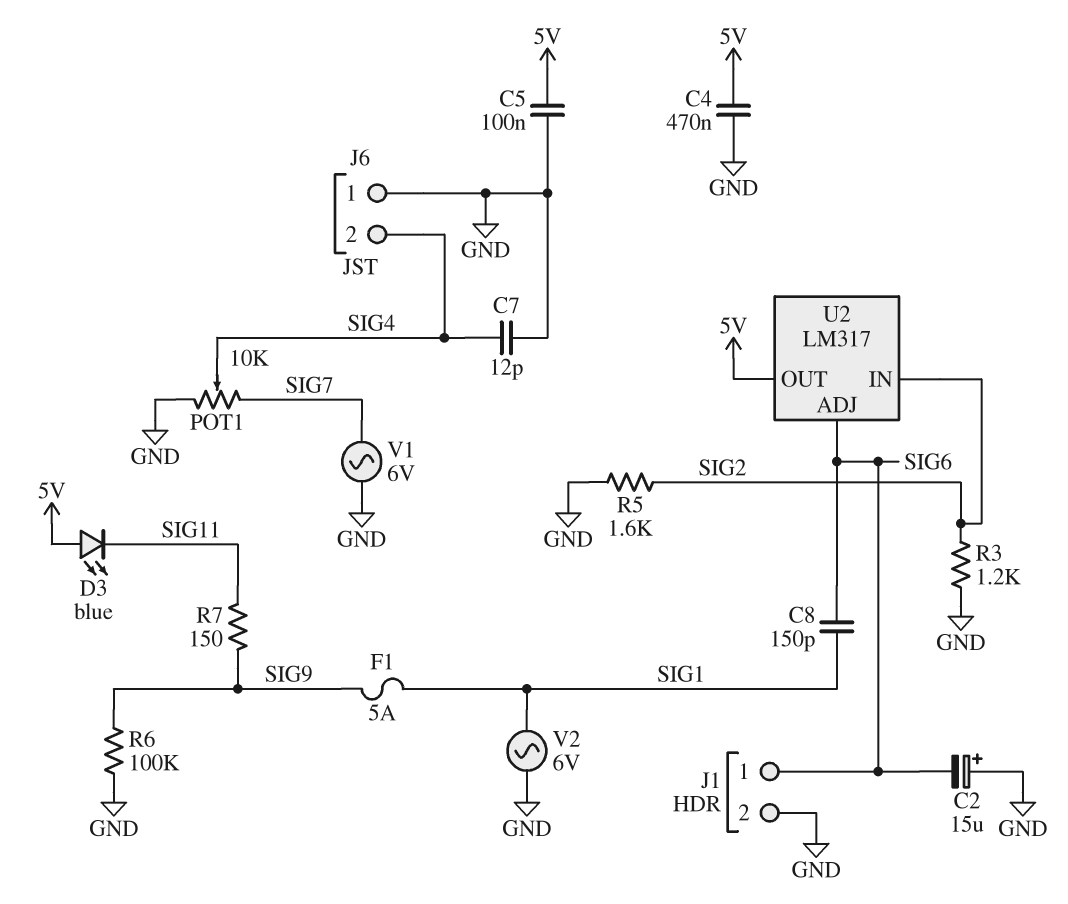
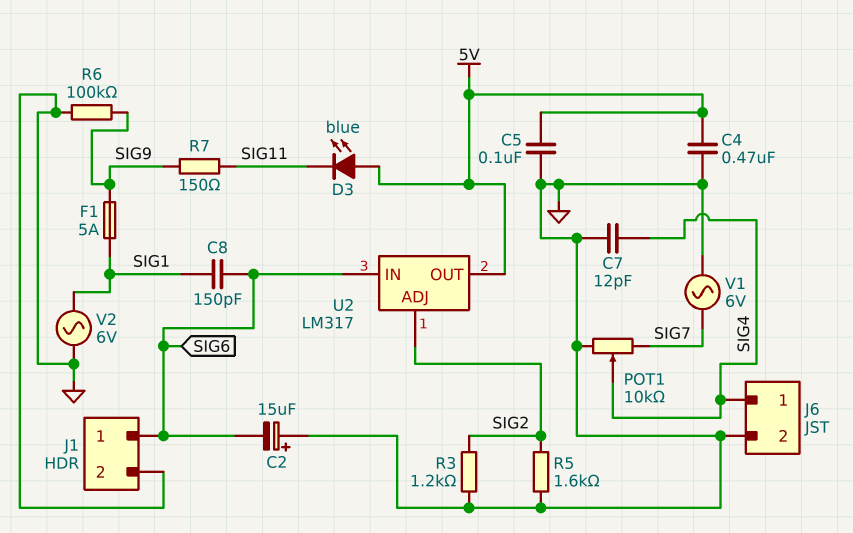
J6 pin 1: GND -> SIG4
J6 pin 2: SIG4 -> GND
U2 pin ADJ: SIG6 -> SIG2
U2 pin IN: SIG2 -> SIG6

